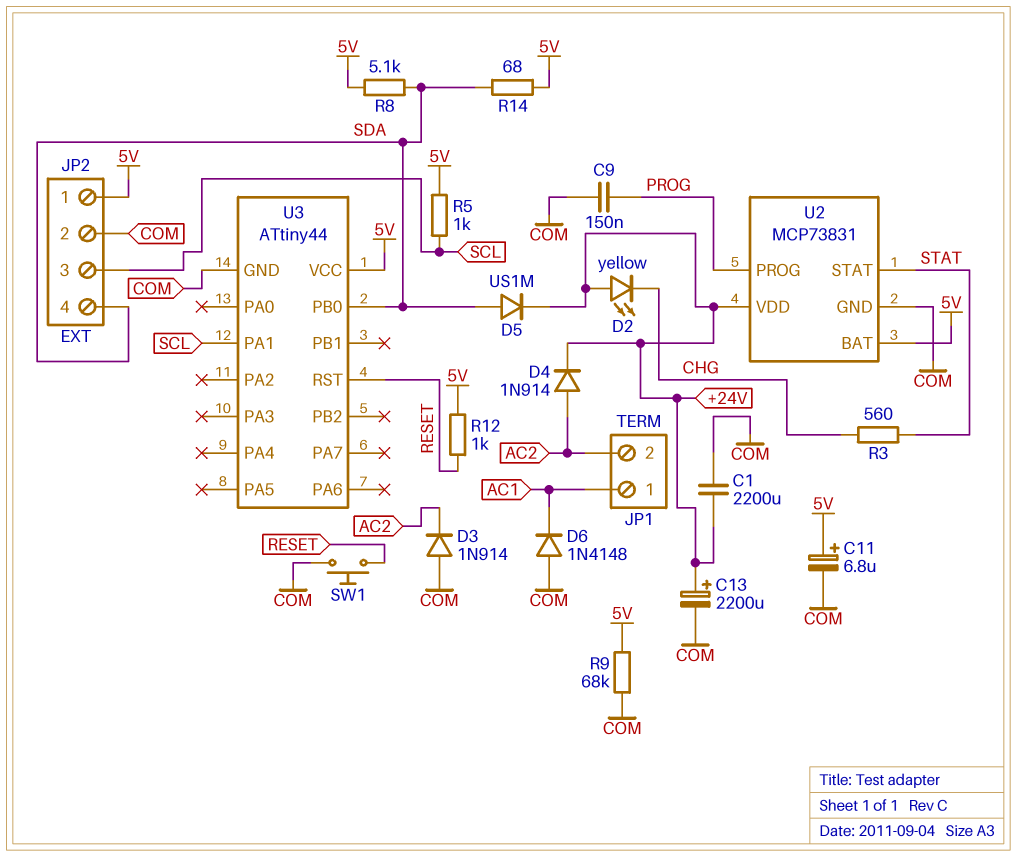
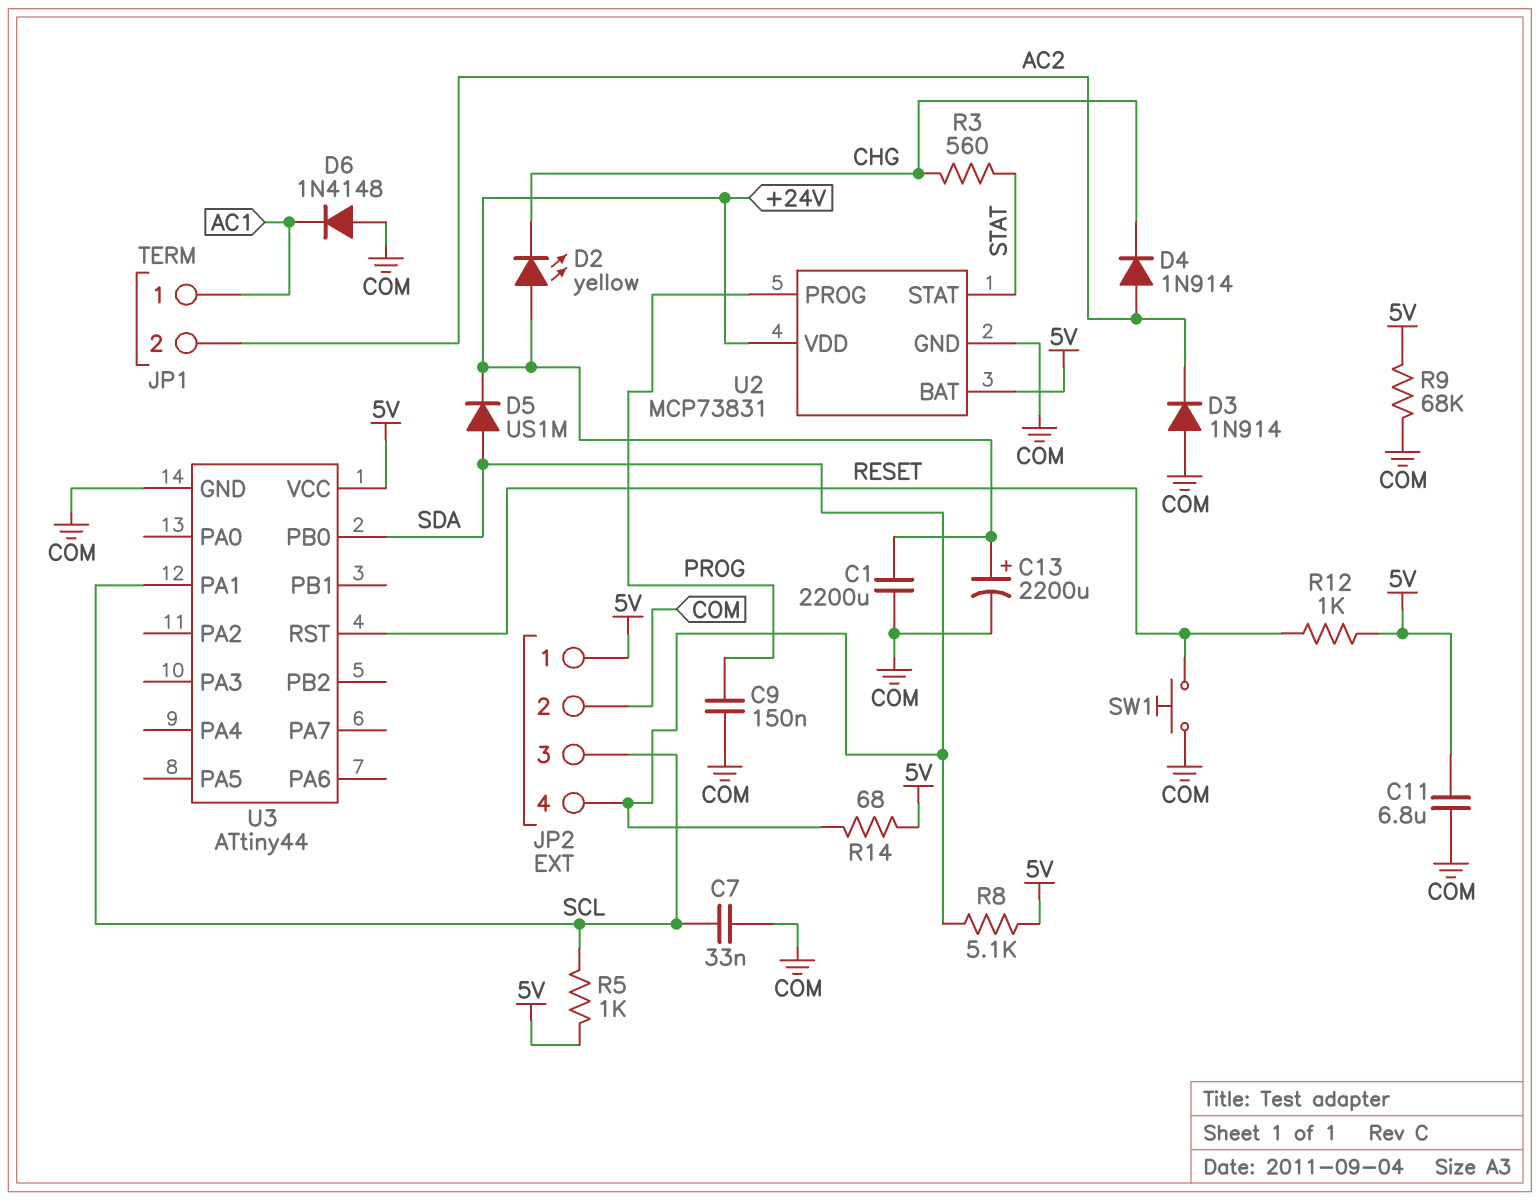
C7: none -> 33nF (COM, SCL)
C11: 6.8uF (plus 5V, minus COM) -> 6.8uF (5V, COM)
D4: diode 1N914 (A AC2, K +24V) -> diode 1N914 (A AC2, K CHG)

